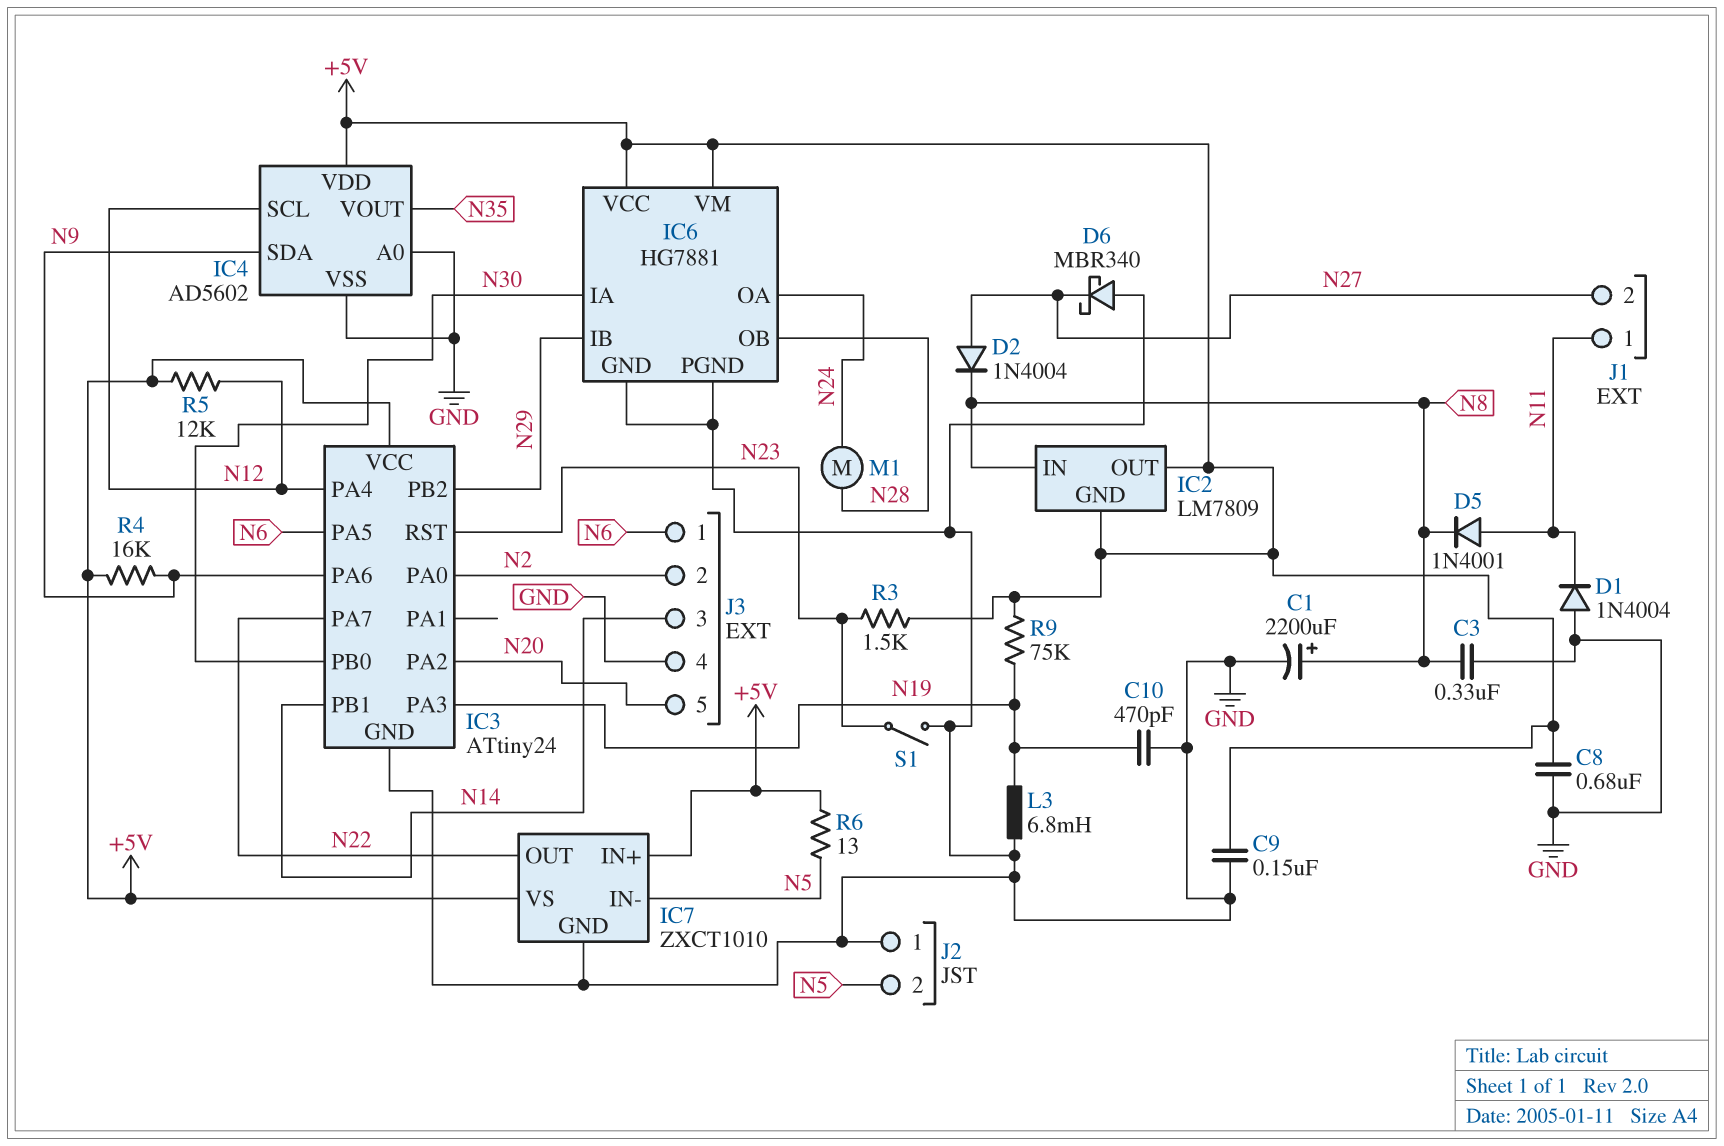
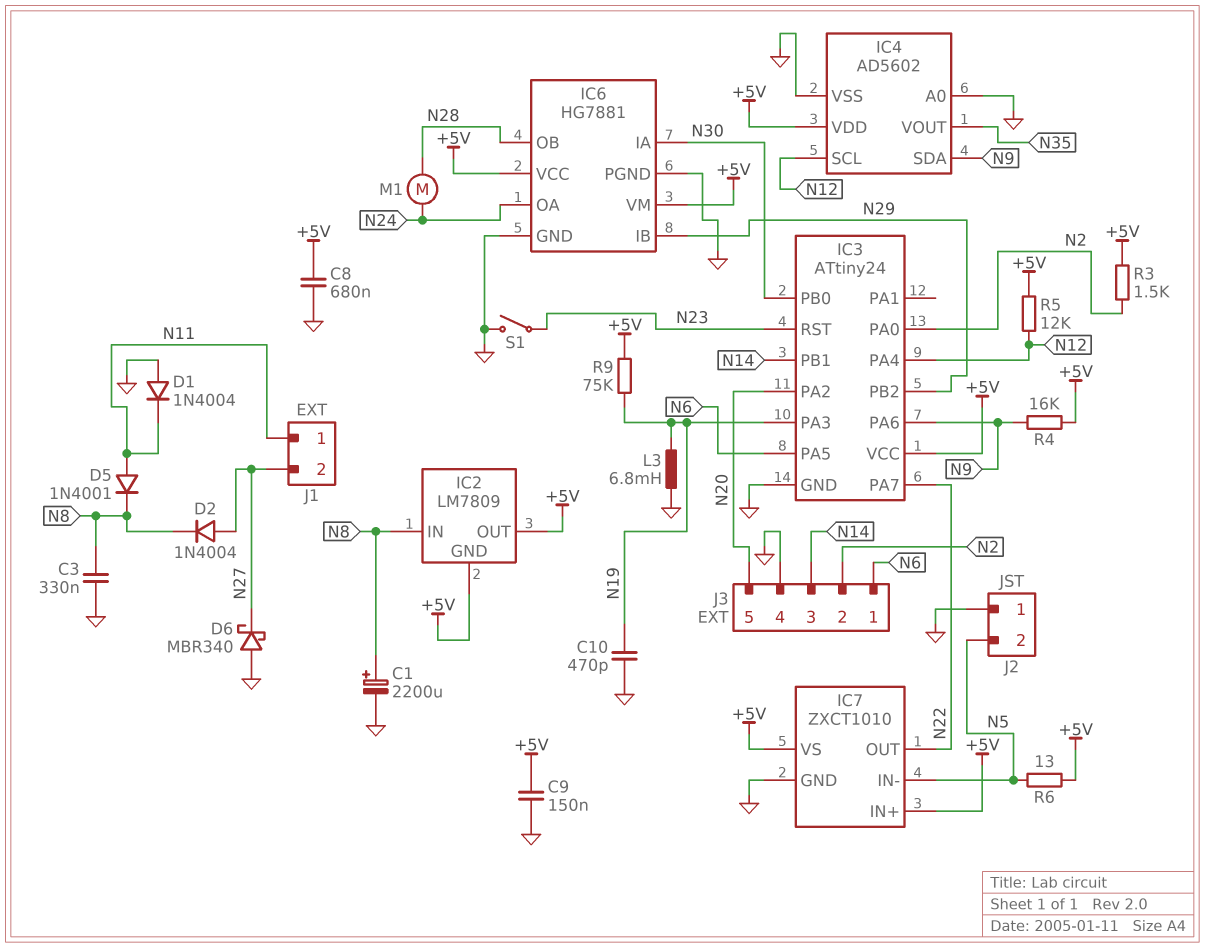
R3: 1.5k (+5V, N23) -> 1.5k (+5V, N2)

